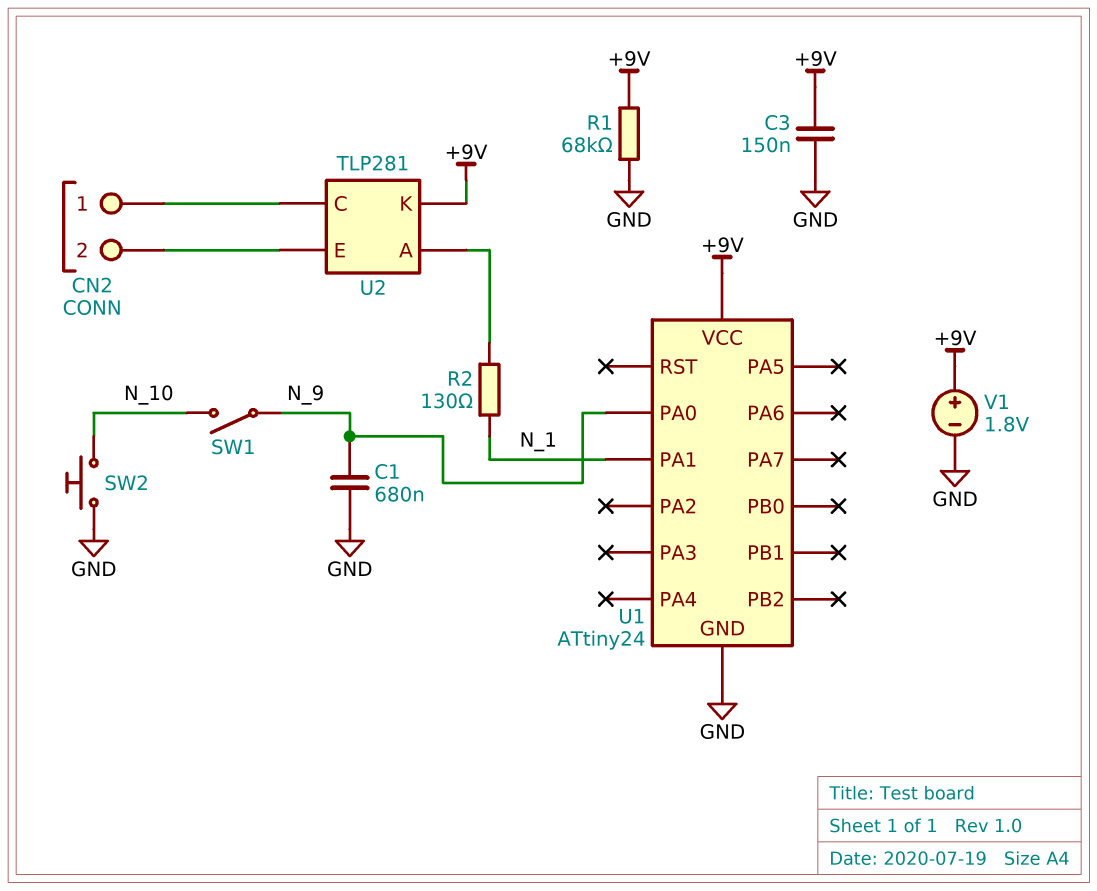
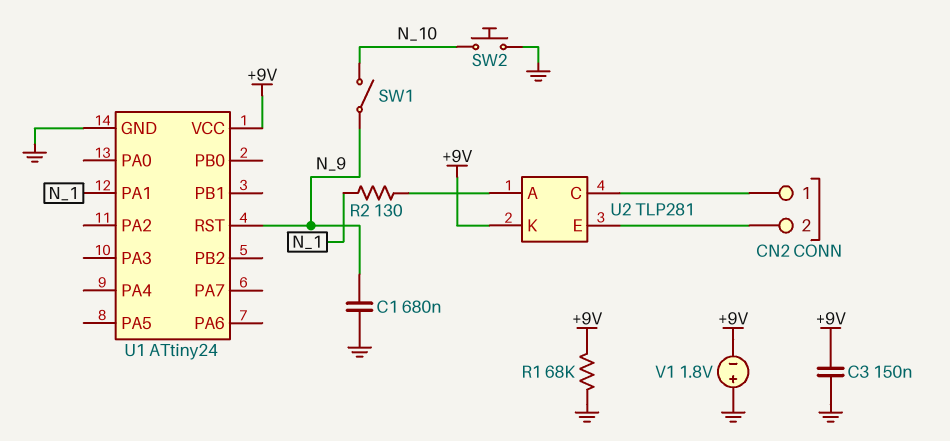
U1 pin PA0: N_9 -> none
U1 pin RST: none -> N_9
V1: 1.8V (plus +9V, minus GND) -> 1.8V (plus GND, minus +9V)

